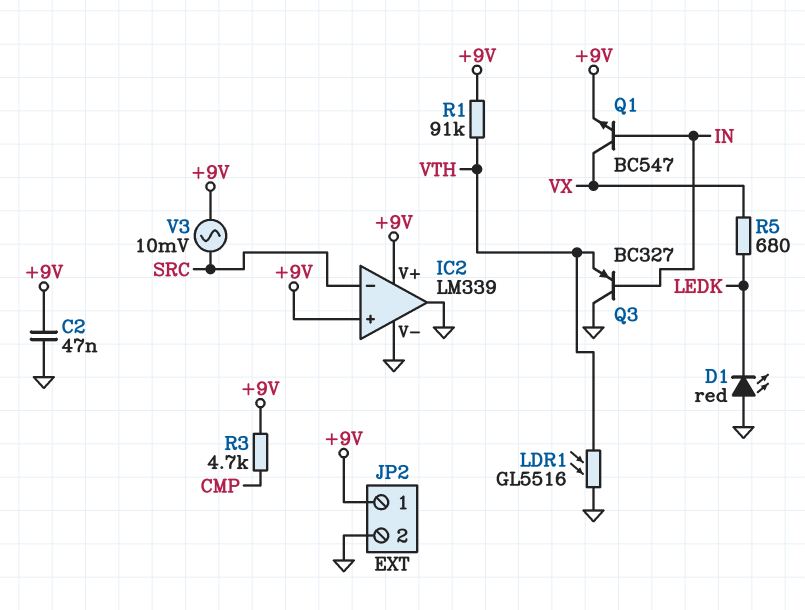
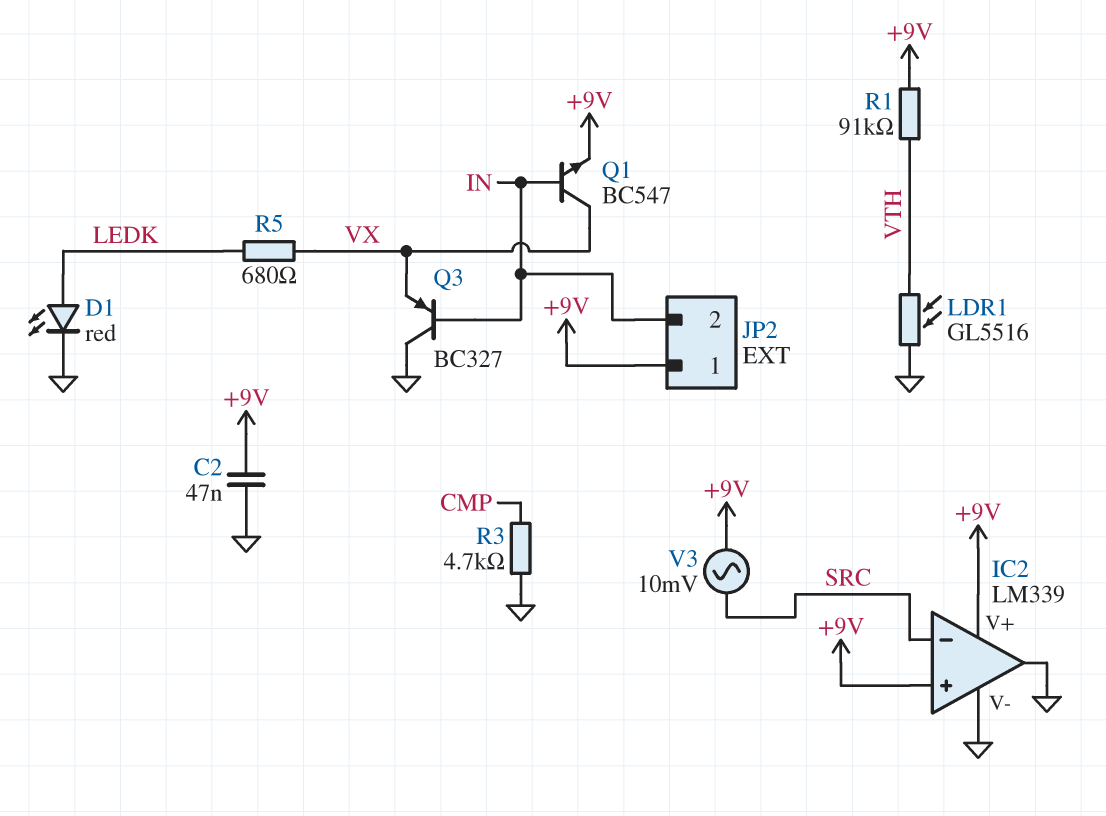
D1: LED red (A GND, K LEDK) -> LED red (A LEDK, K GND)
JP2 pin 2: GND -> IN
Q3: PNP BC327 (B IN, C GND, E VTH) -> PNP BC327 (B IN, C GND, E VX)
R3: 4.7k (+9V, CMP) -> 4.7k (CMP, GND)

